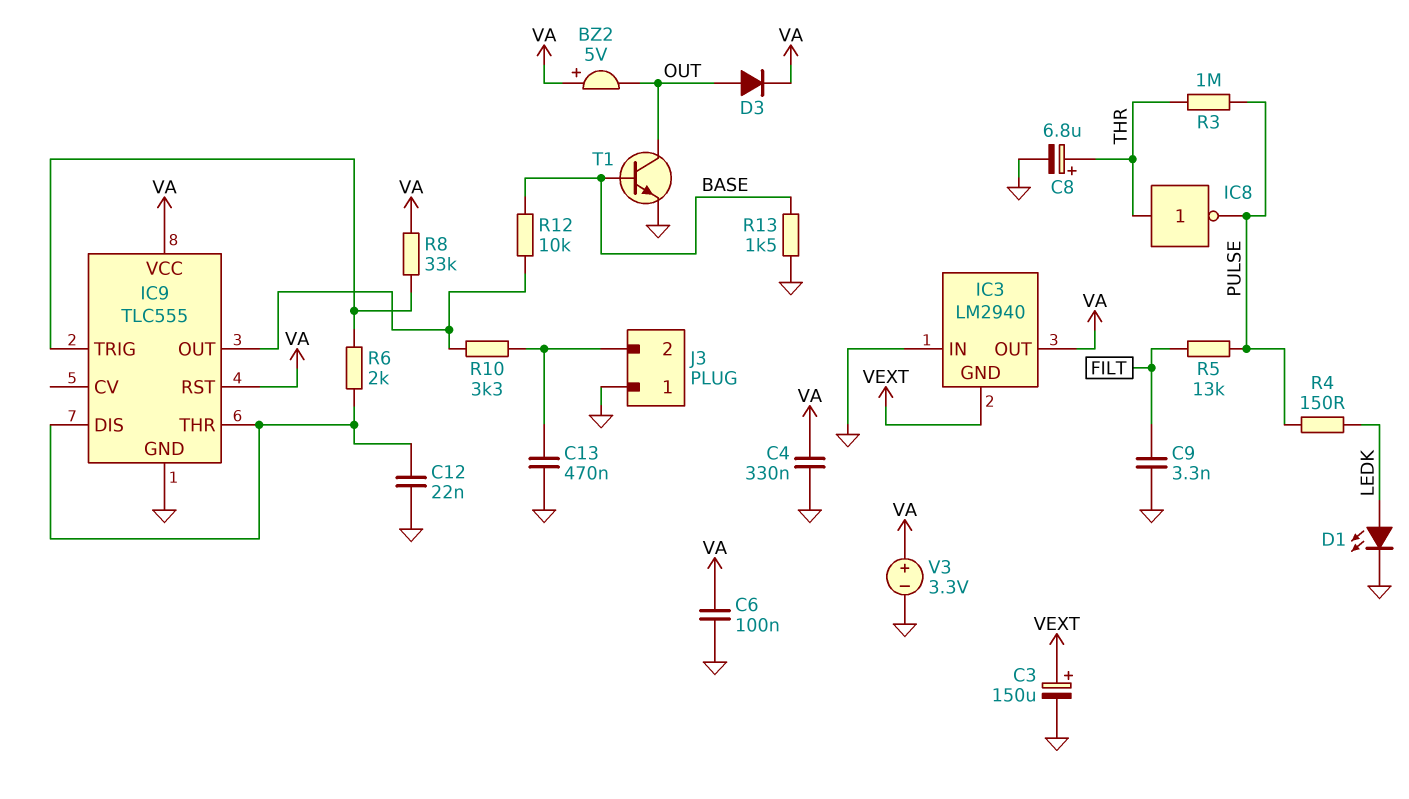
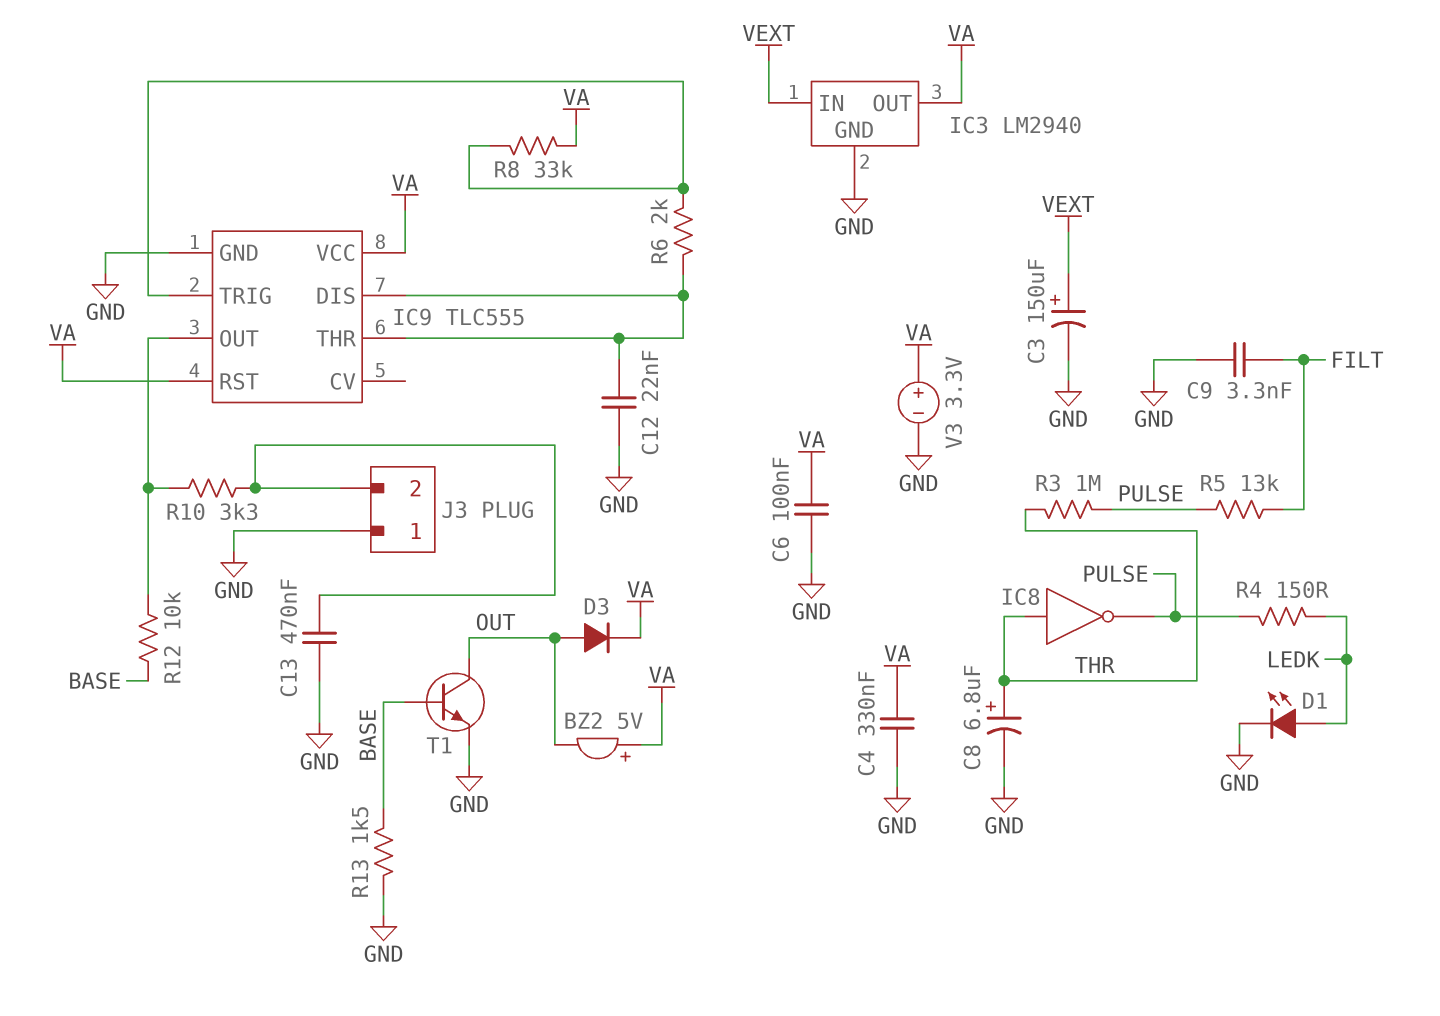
IC3 pin GND: VEXT -> GND
IC3 pin IN: GND -> VEXT

